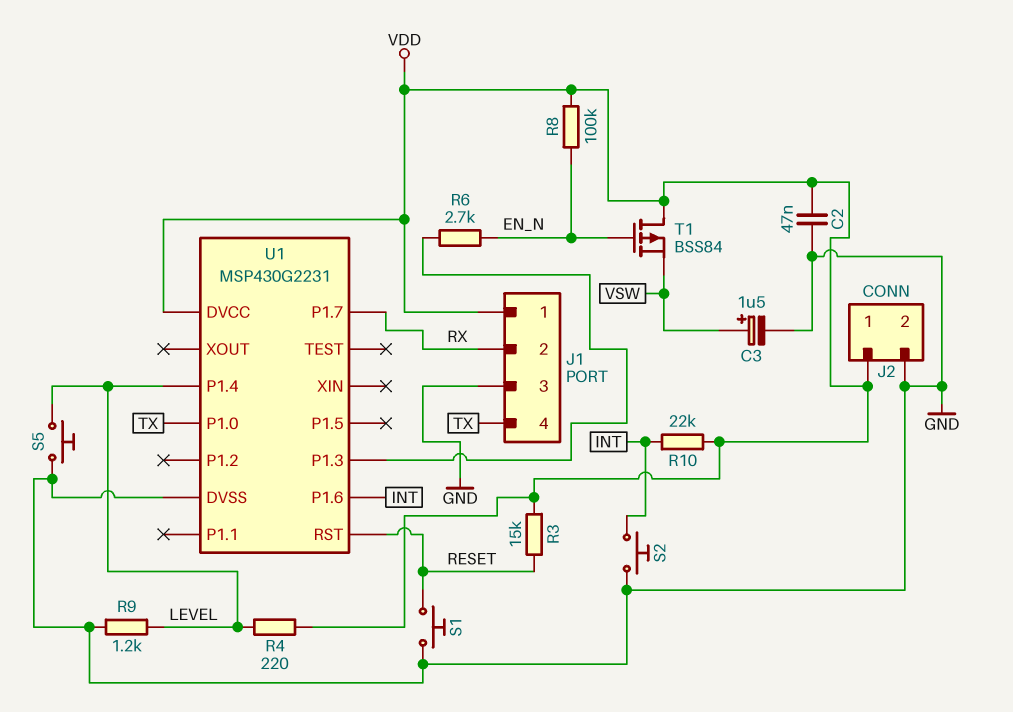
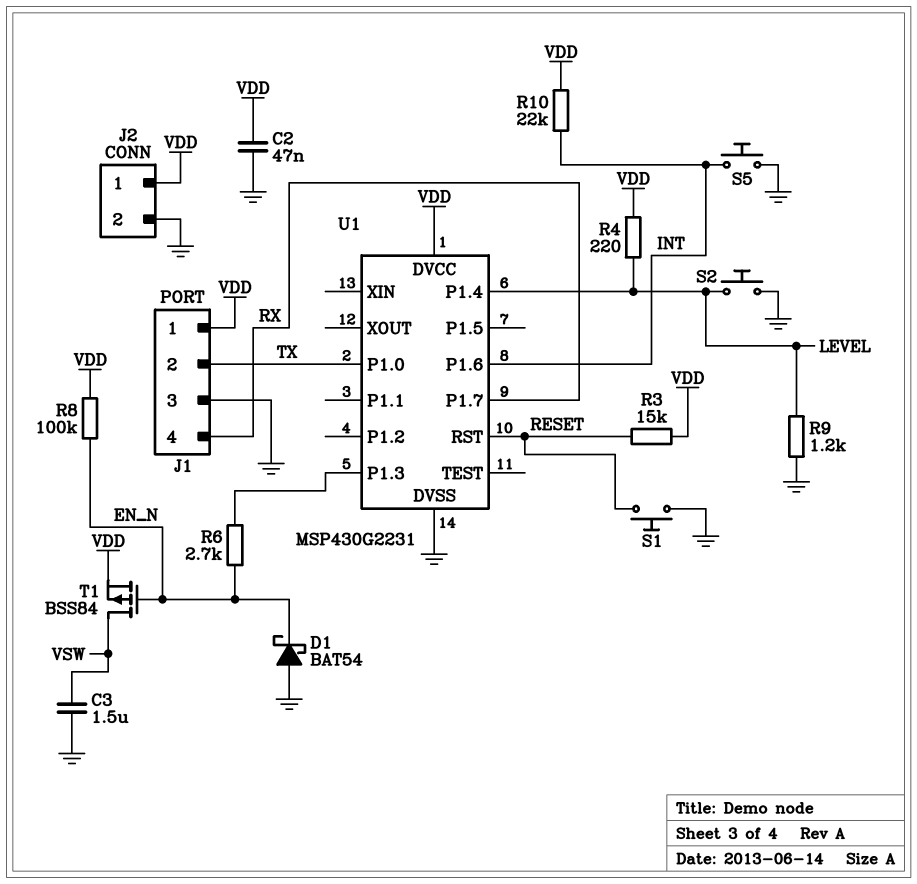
C3: 1.5uF (plus VSW, minus GND) -> 1.5uF (GND, VSW)
D1: none -> schottky BAT54 (A GND, K EN_N)
J1 pin 2: RX -> TX
J1 pin 4: TX -> RX
S2: button (GND, INT) -> button (GND, LEVEL)
S5: button (GND, LEVEL) -> button (GND, INT)
T1: PMOS BSS84 (G EN_N, D VDD, S VSW) -> PMOS BSS84 (G EN_N, D VSW, S VDD)

